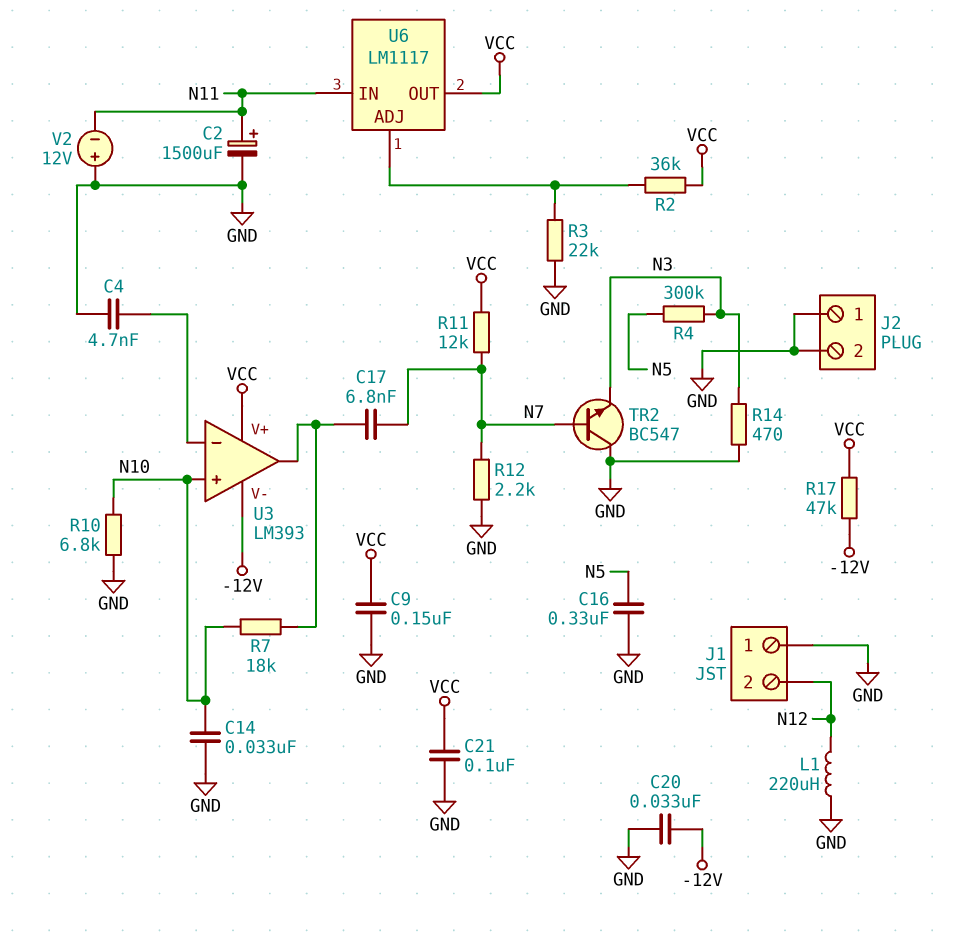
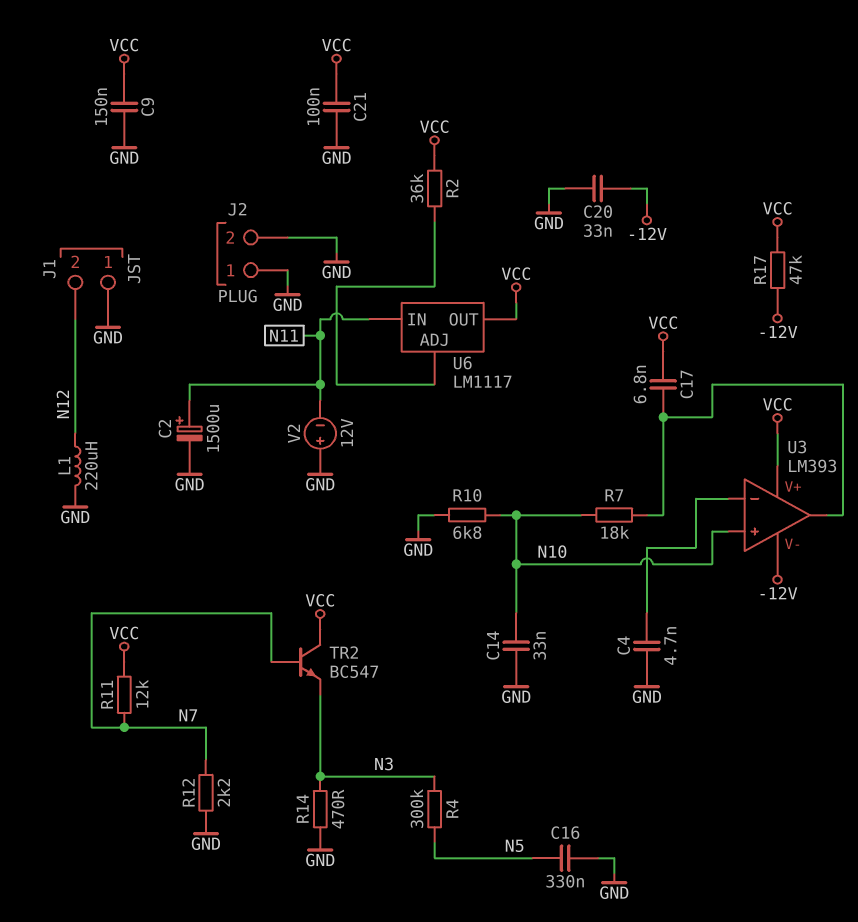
C17: 6.8nF (N7, U3/out) -> 6.8nF (U3/out, VCC)
R3: 22k (GND, U6/ADJ) -> none
TR2: NPN BC547 (B N7, C GND, E N3) -> NPN BC547 (B N7, C VCC, E N3)

